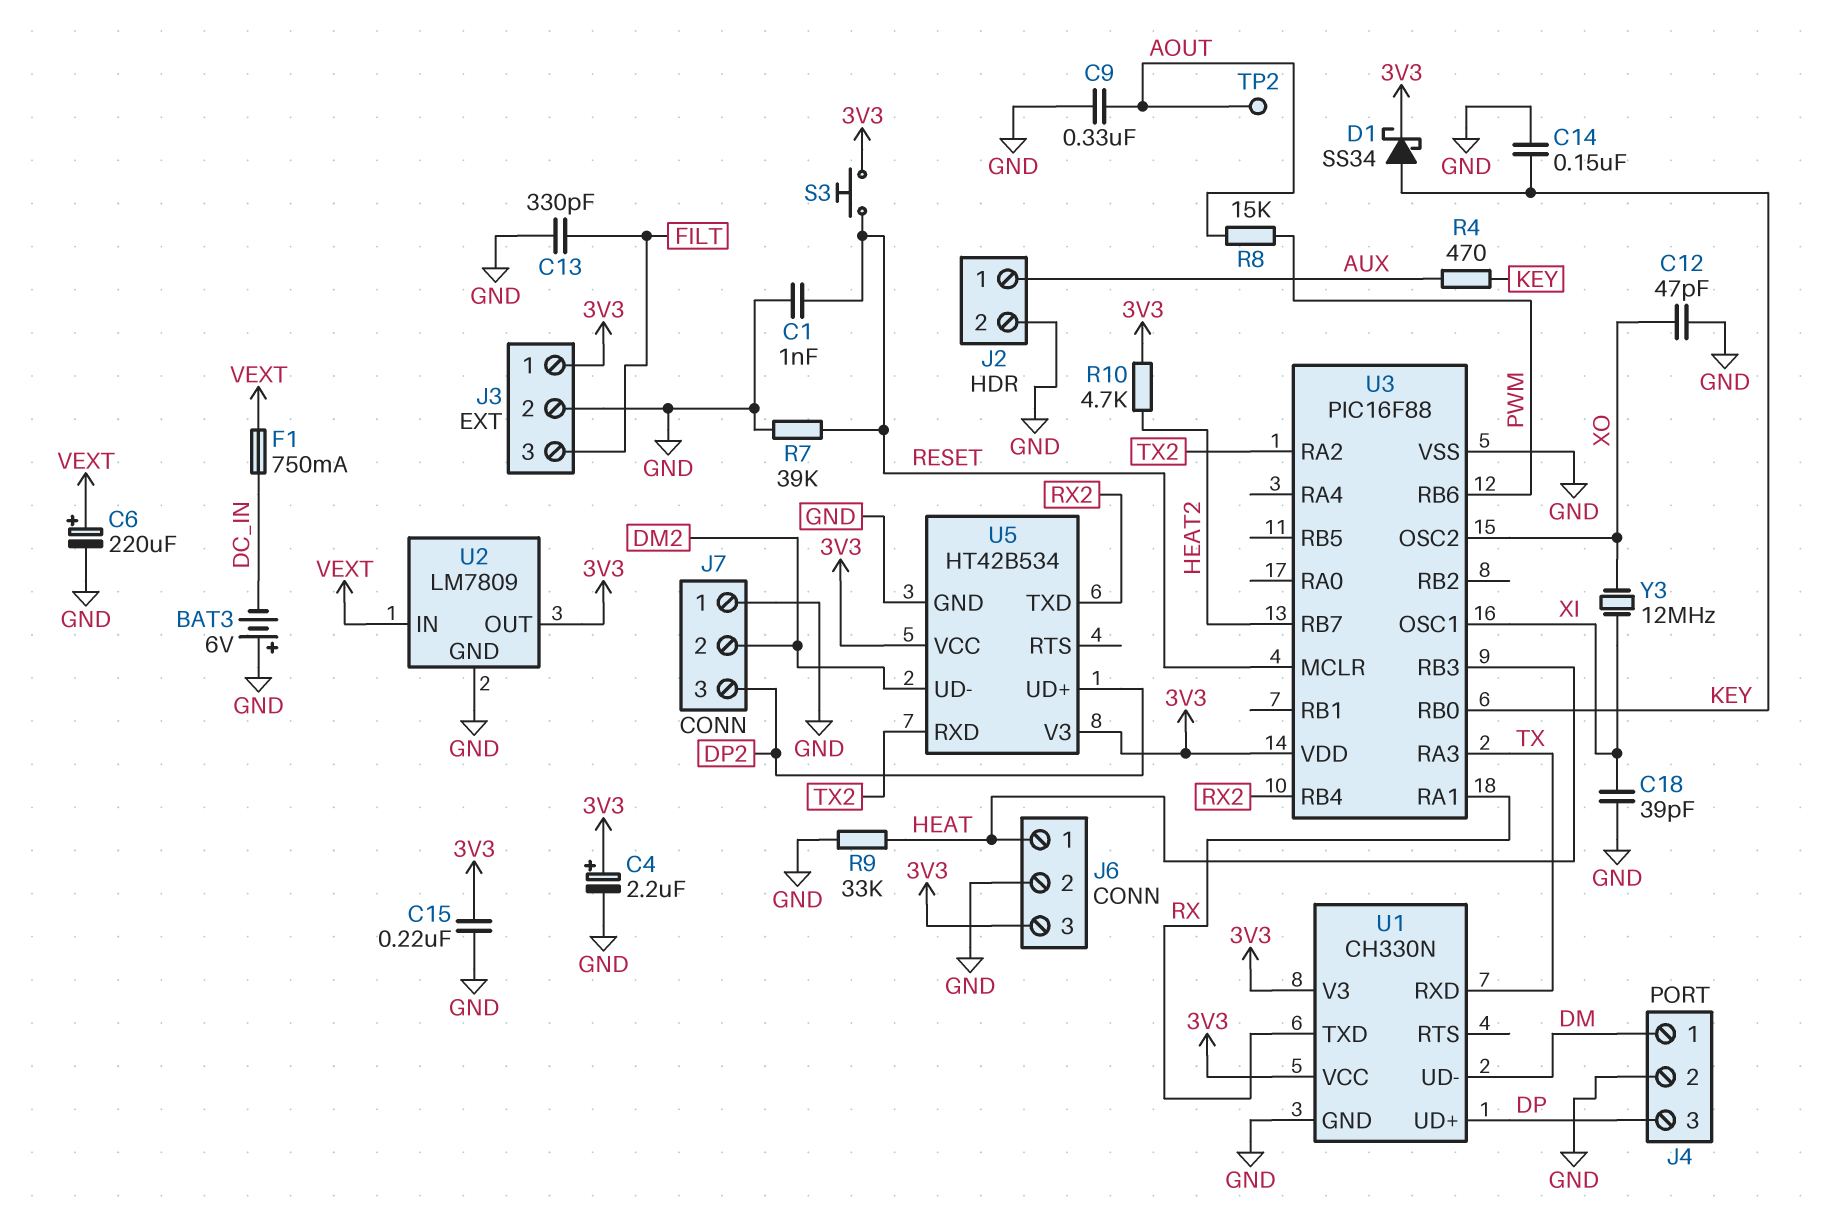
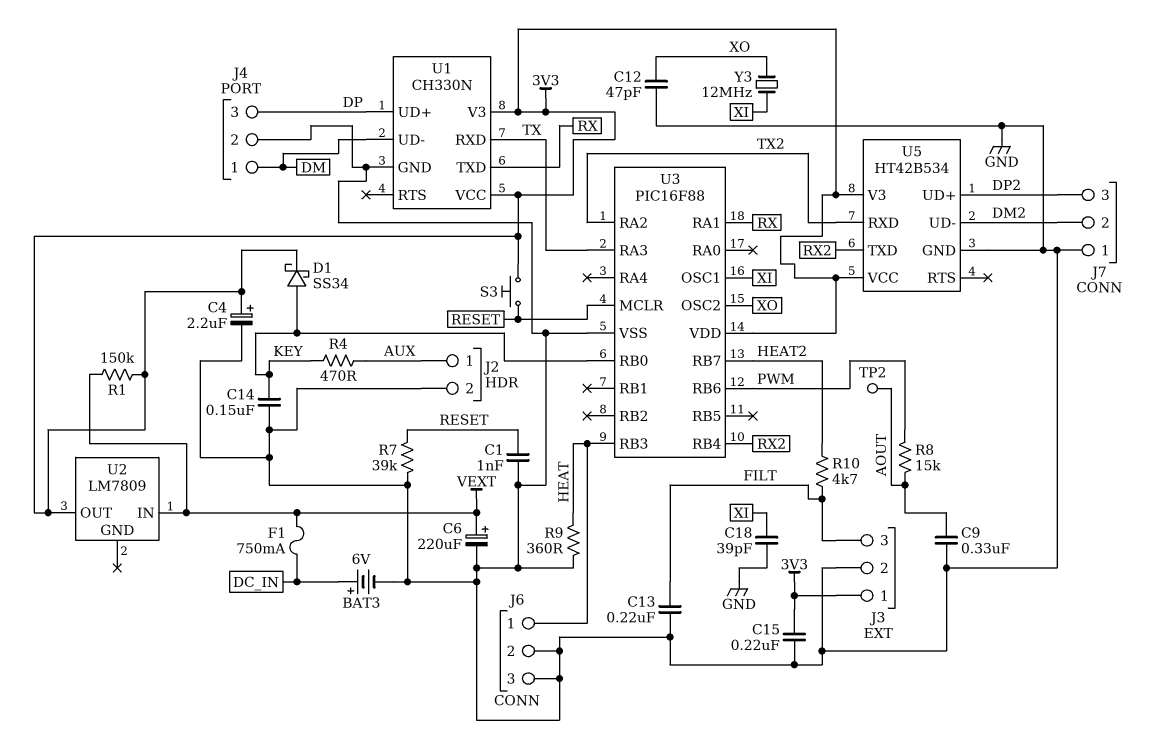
BAT3: 6V (plus GND, minus DC_IN) -> 6V (plus DC_IN, minus GND)
C13: 330pF (FILT, GND) -> 220nF (FILT, GND)
J6 pin 3: 3V3 -> GND
R1: none -> 150k (3V3, VEXT)
R9: 33k (GND, HEAT) -> 360 (GND, HEAT)
R10: 4.7k (3V3, HEAT2) -> 4.7k (FILT, HEAT2)
U2 pin GND: GND -> none

